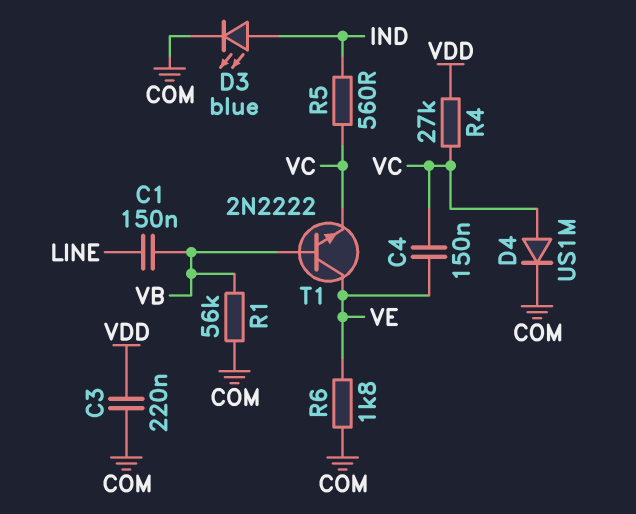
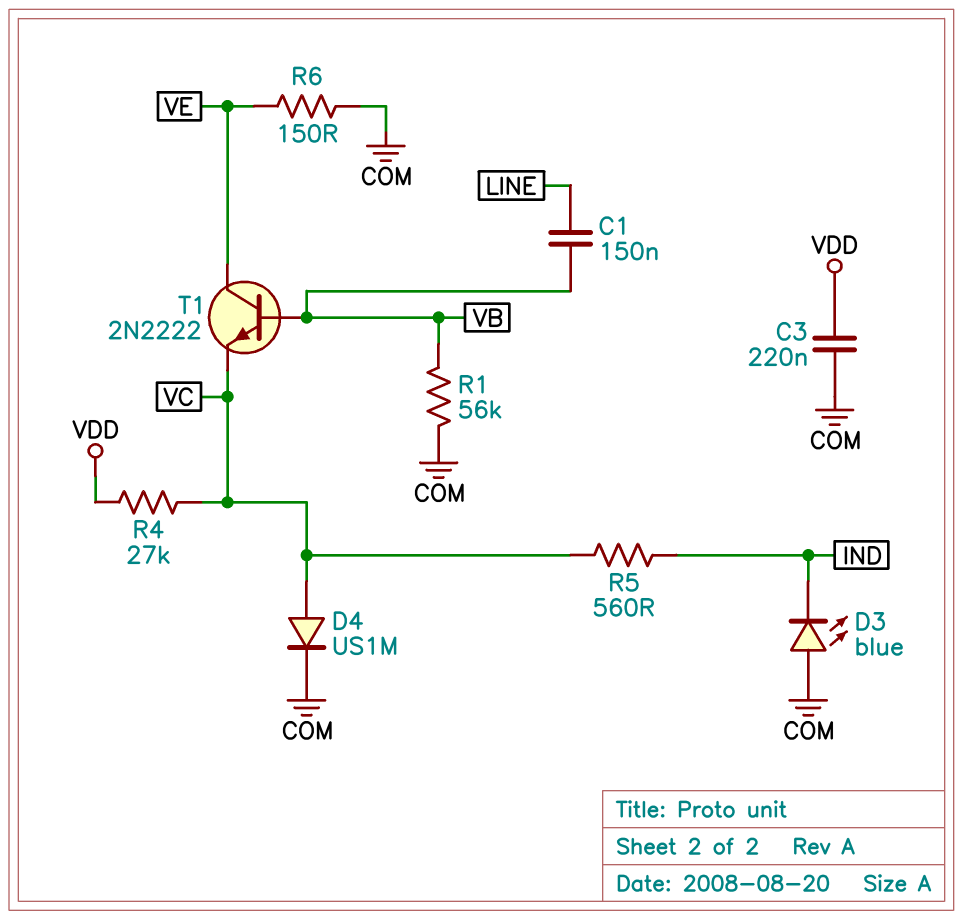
C4: 150nF (VC, VE) -> none
D3: LED blue (A IND, K COM) -> LED blue (A COM, K IND)
R6: 1.8k (COM, VE) -> 150 (COM, VE)

